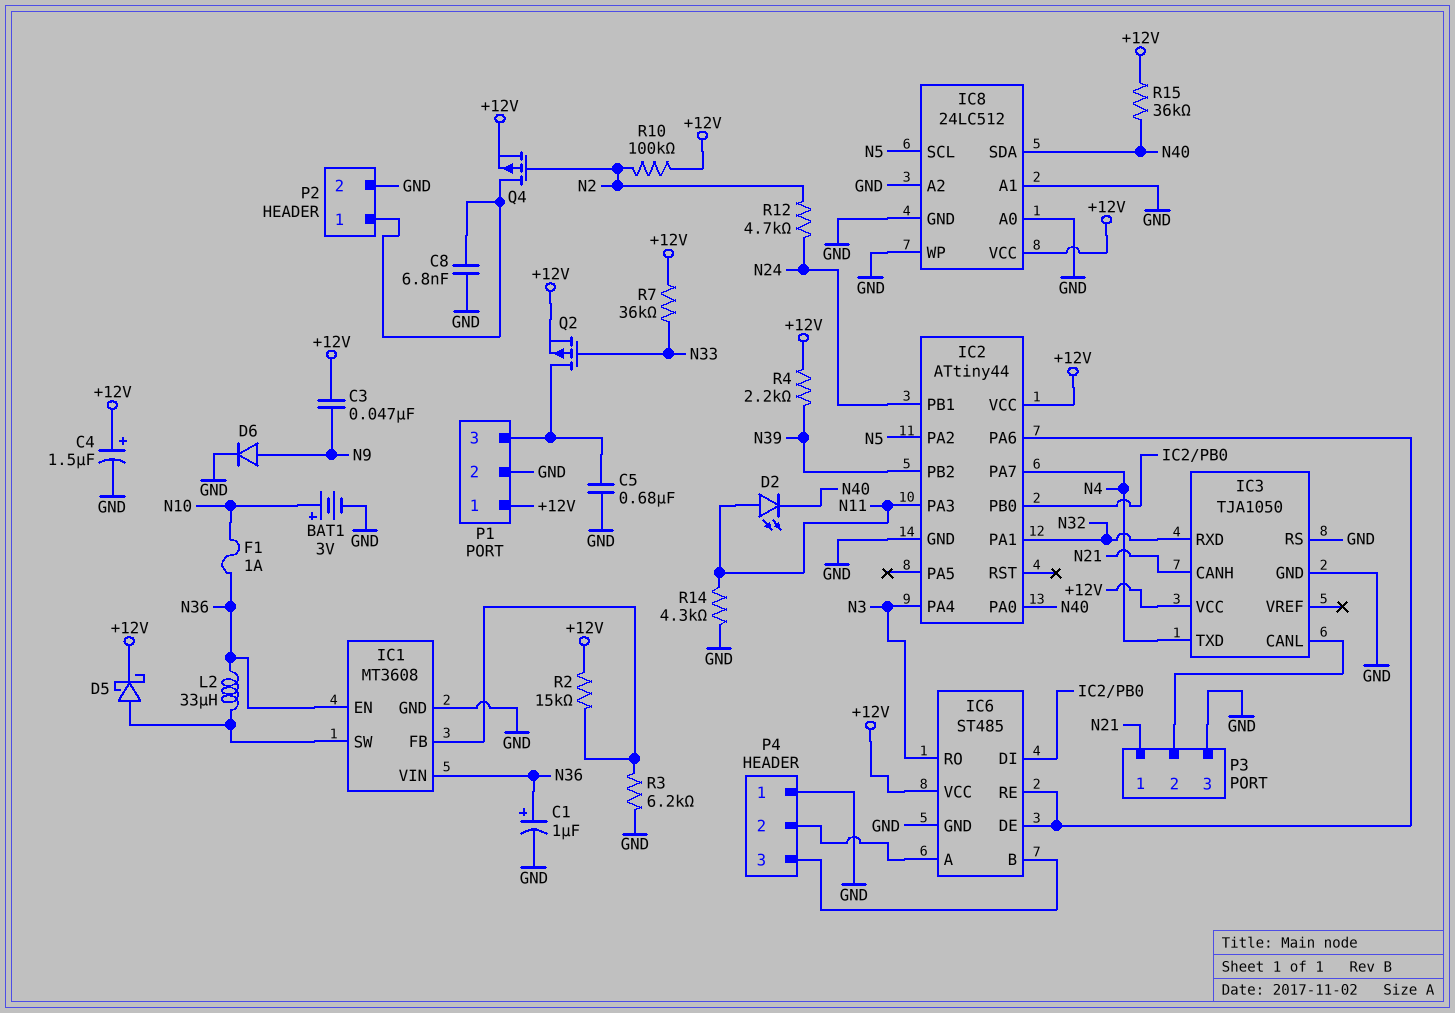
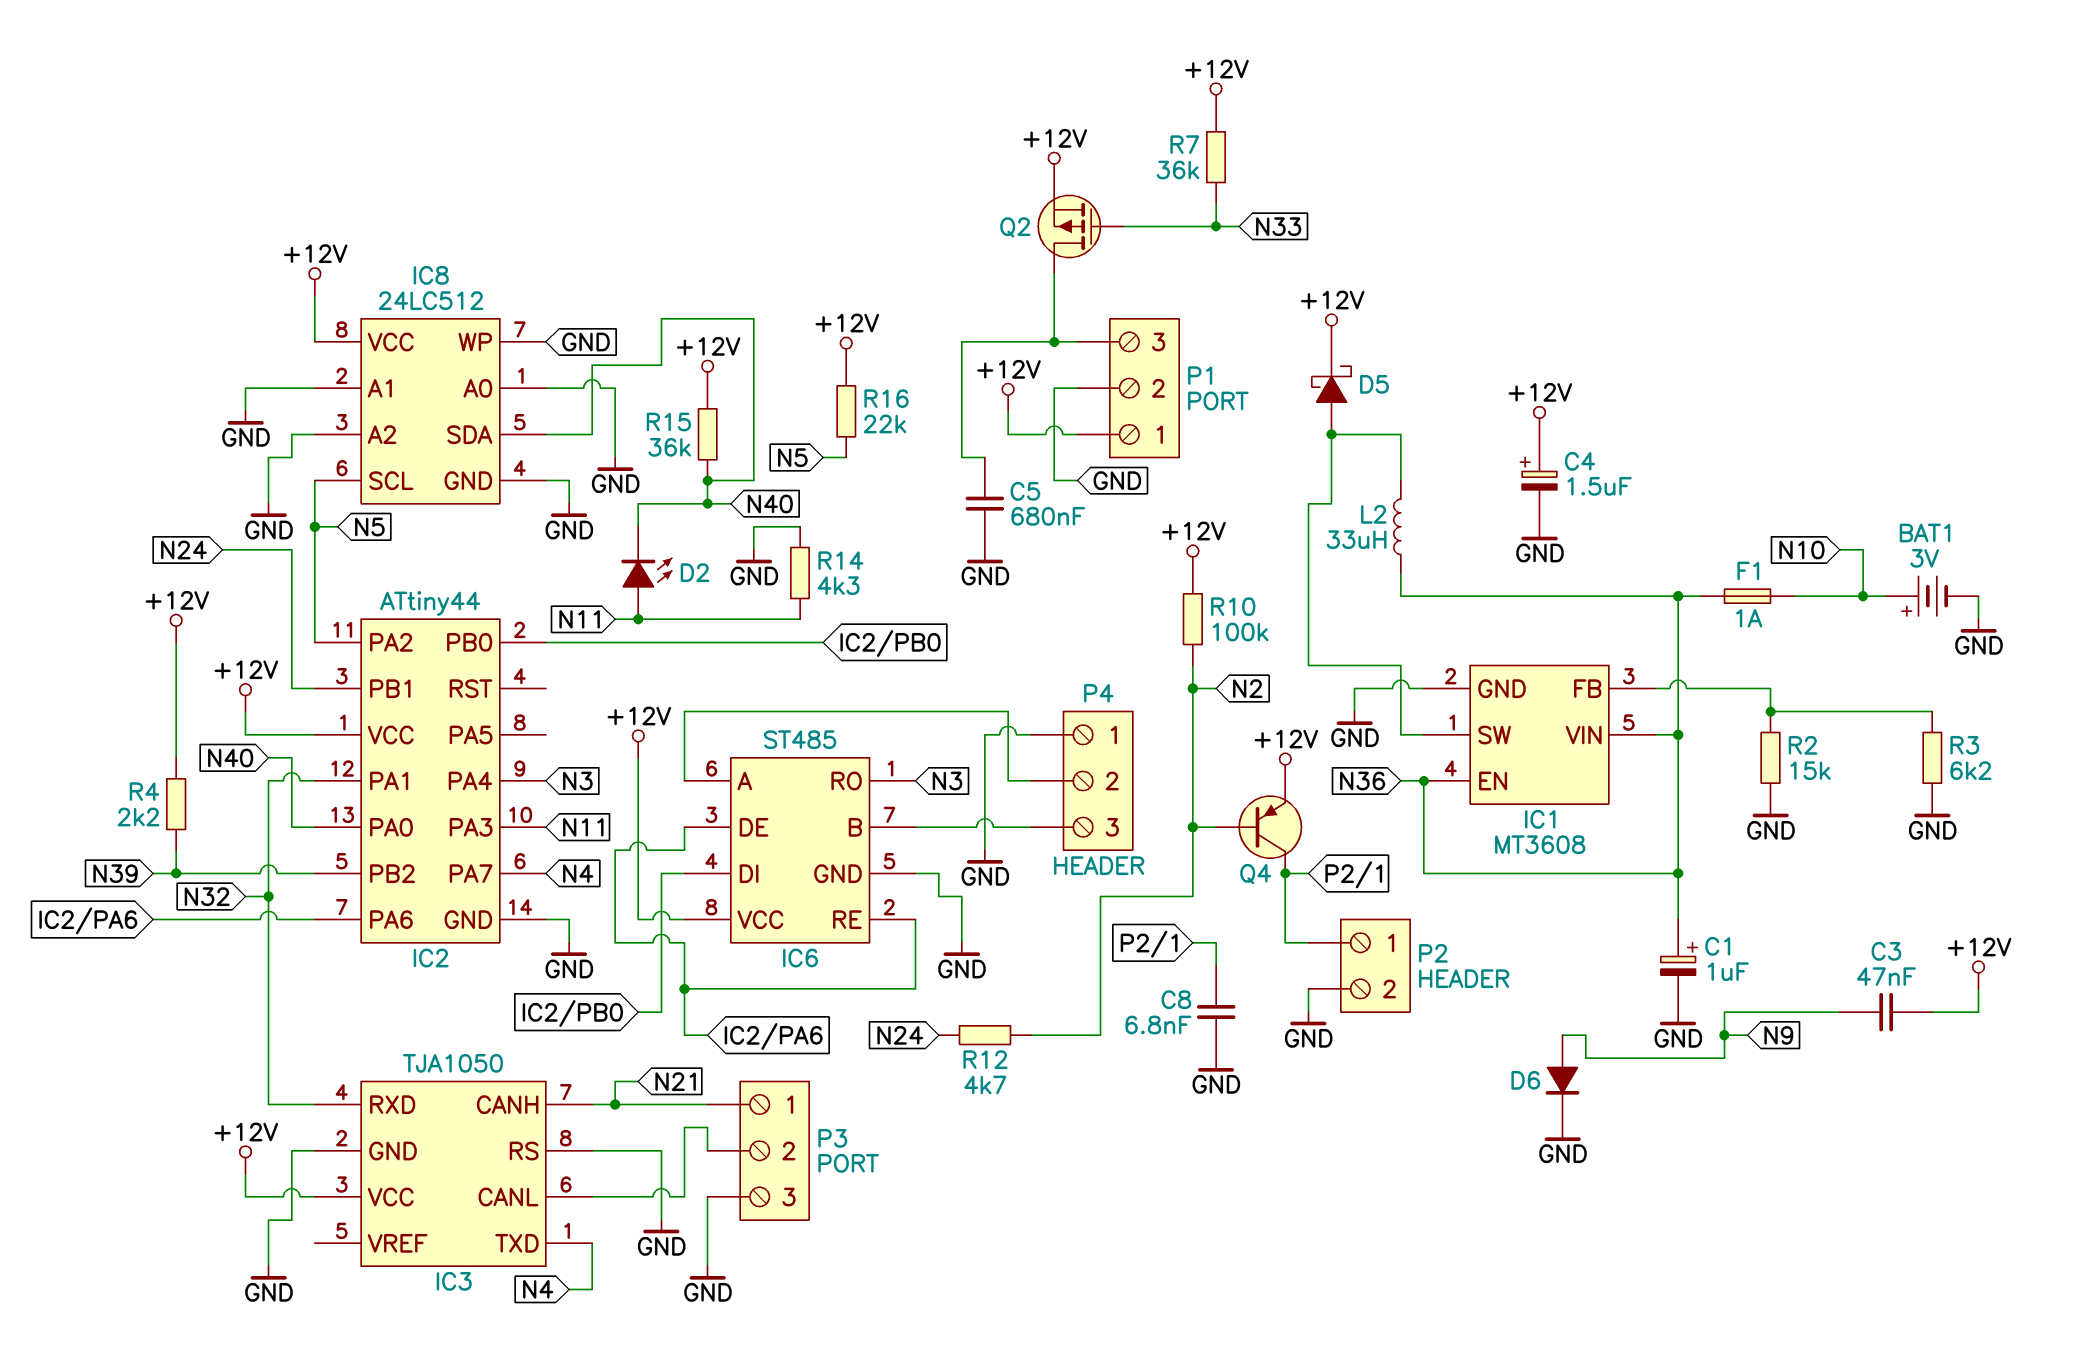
Q4: PMOS (G N2, D P2/1, S +12V) -> PNP (B N2, C P2/1, E +12V)
R2: 15k (+12V, IC1/FB) -> 15k (GND, IC1/FB)
R16: none -> 22k (+12V, N5)

